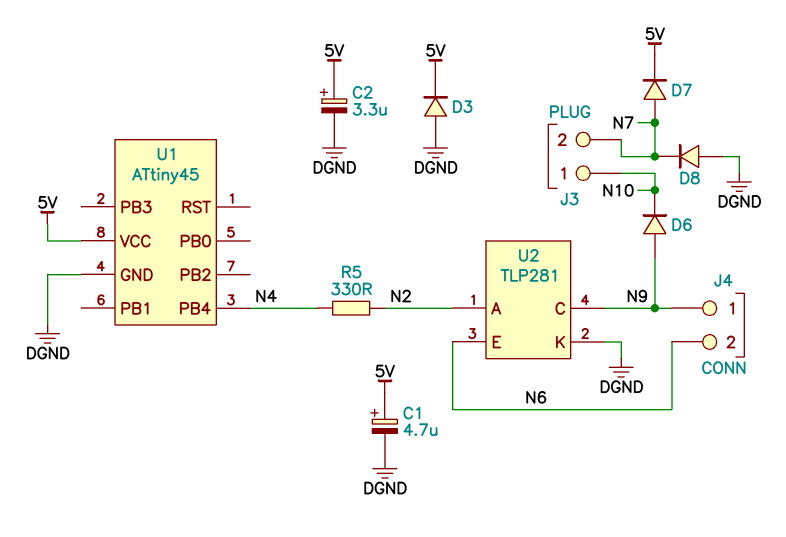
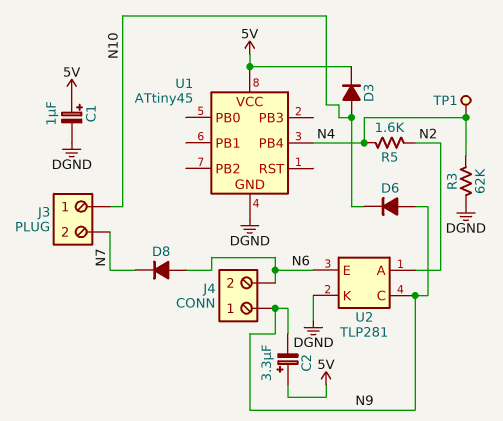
C1: 4.7uF (plus 5V, minus DGND) -> 1uF (plus 5V, minus DGND)
C2: 3.3uF (plus 5V, minus DGND) -> 3.3uF (plus 5V, minus N9)
D3: diode (A DGND, K 5V) -> diode (A N10, K 5V)
D7: diode (A N7, K 5V) -> none
D8: diode (A DGND, K N7) -> diode (A N6, K N7)
R3: none -> 62k (DGND, N4)
R5: 330 (N2, N4) -> 1.6k (N2, N4)
TP1: none -> test point (N4)

